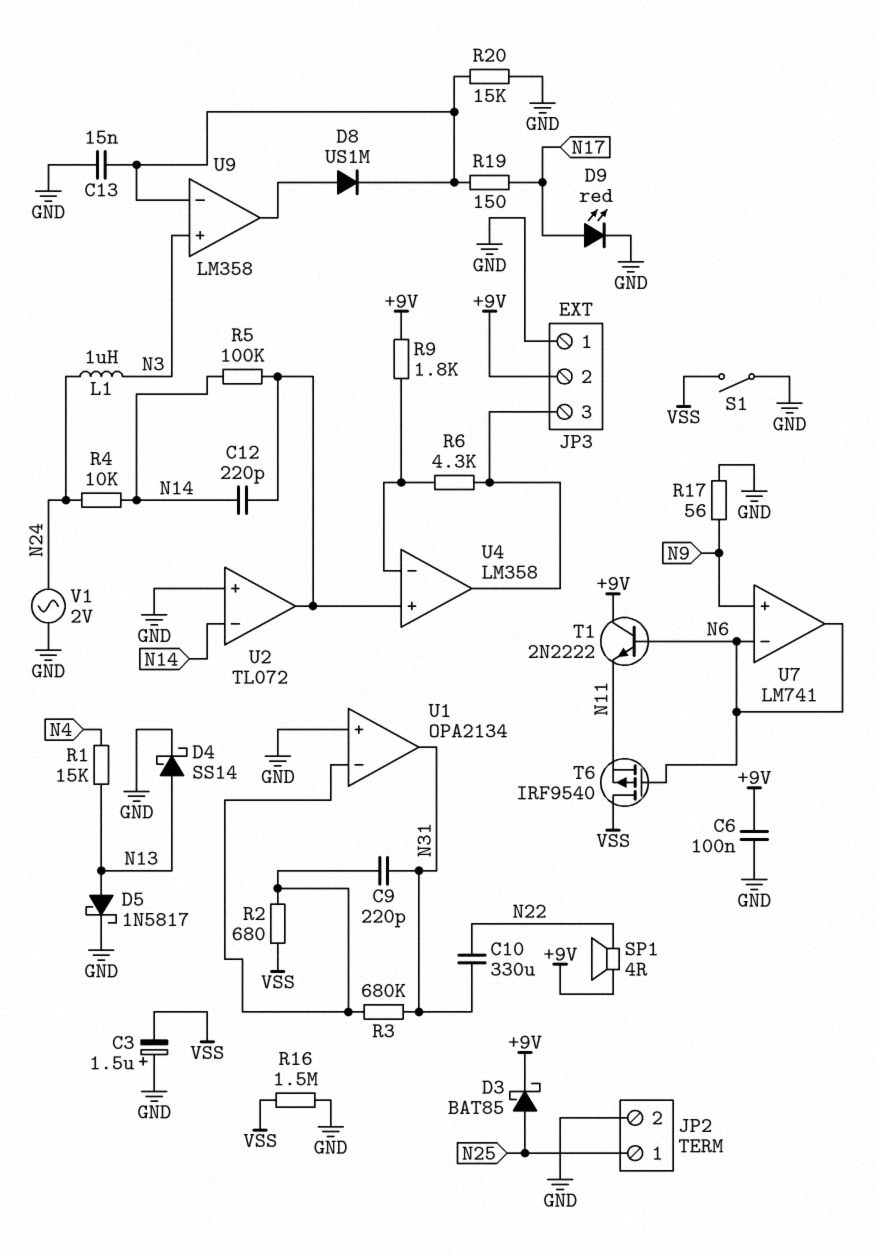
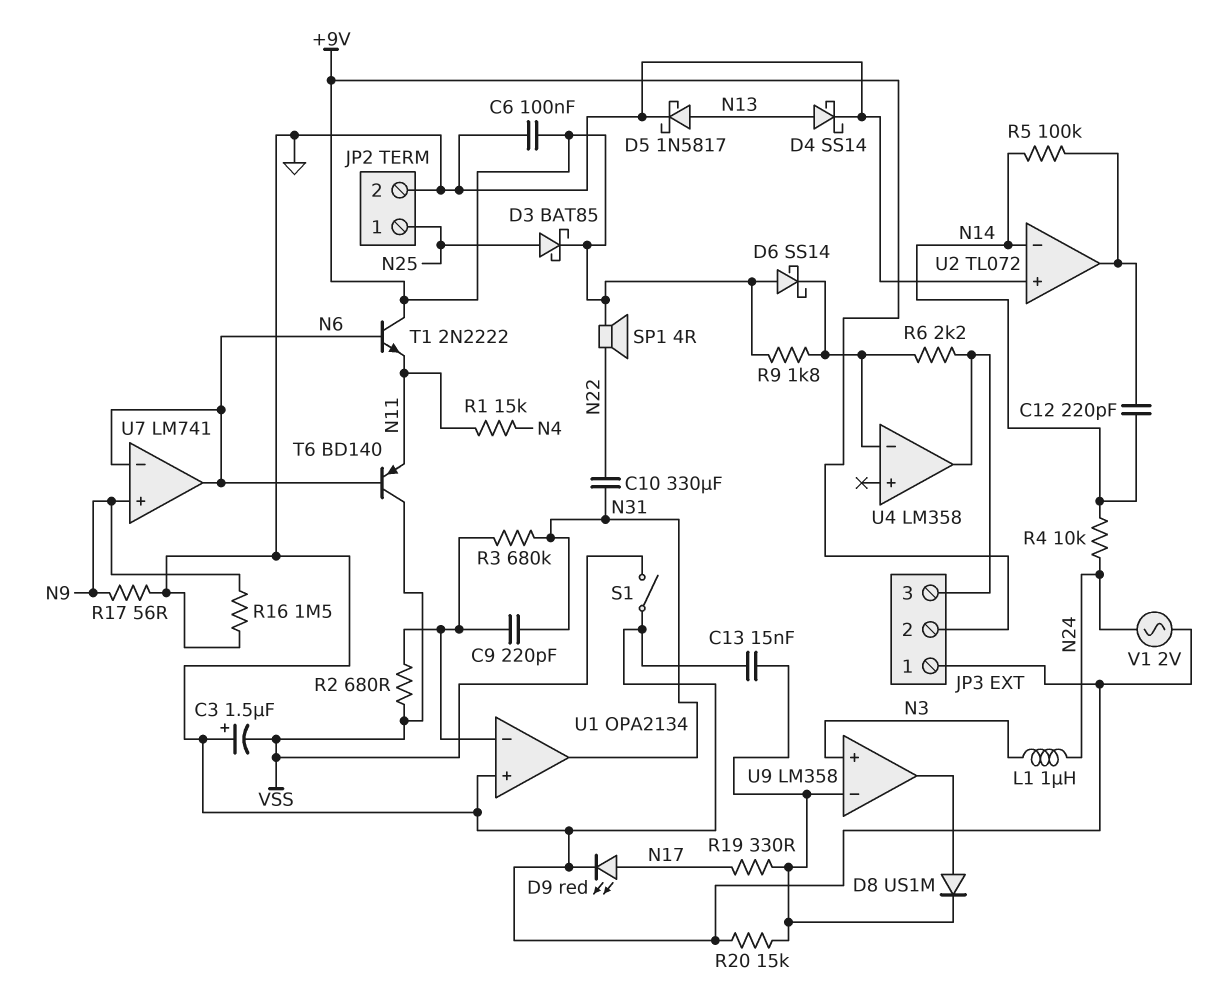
D6: none -> schottky SS14 (A +9V, K U4/in-)
R1: 15k (N4, N13) -> 15k (N4, N11)
R6: 4.3k (JP3/3, U4/in-) -> 2.2k (JP3/3, U4/in-)
R16: 1.5M (GND, VSS) -> 1.5M (GND, N9)
R19: 150 (N17, U9/in-) -> 330 (N17, U9/in-)
T6: PMOS IRF9540 (G N6, D VSS, S N11) -> PNP BD140 (B N6, C VSS, E N11)
U4 pin in+: U2/out -> none

